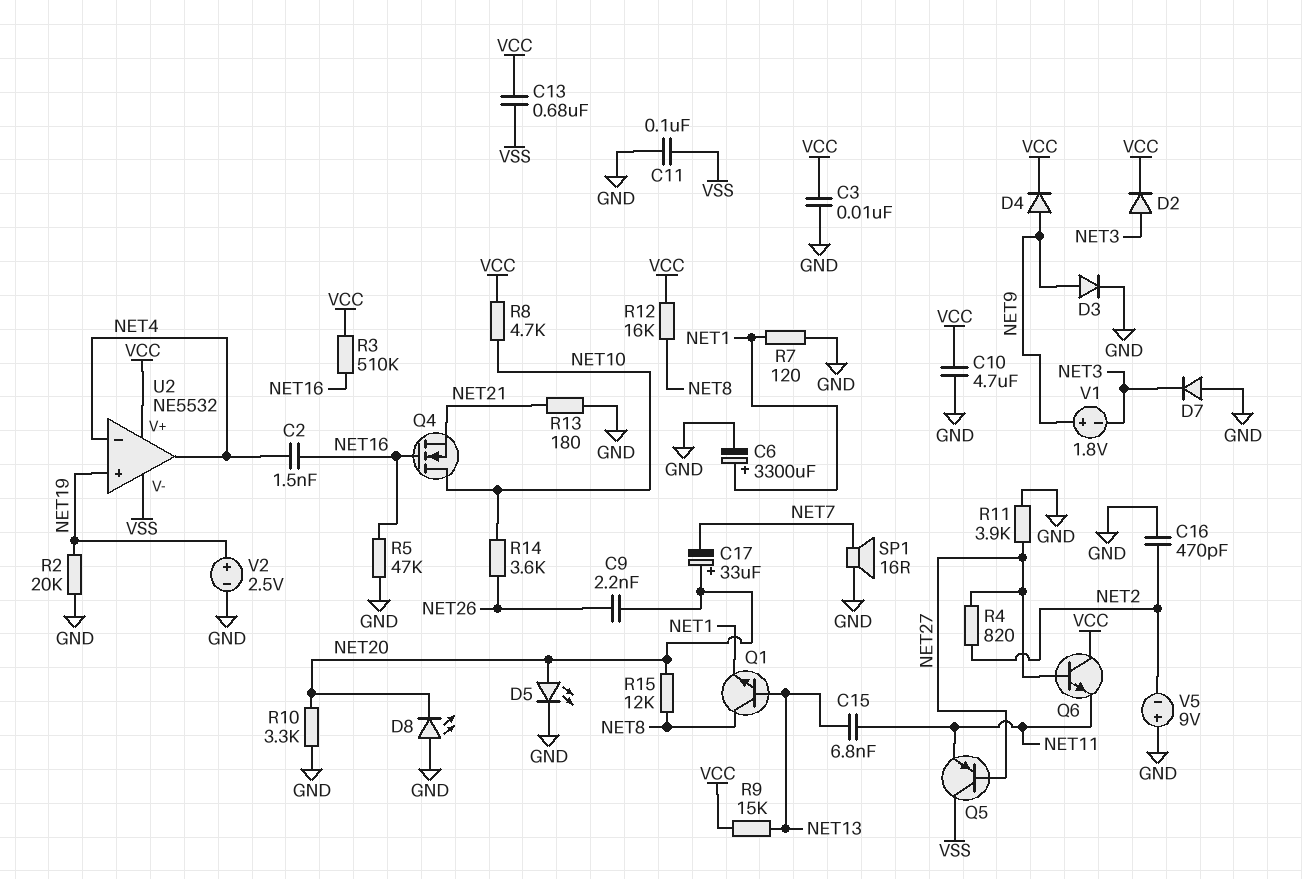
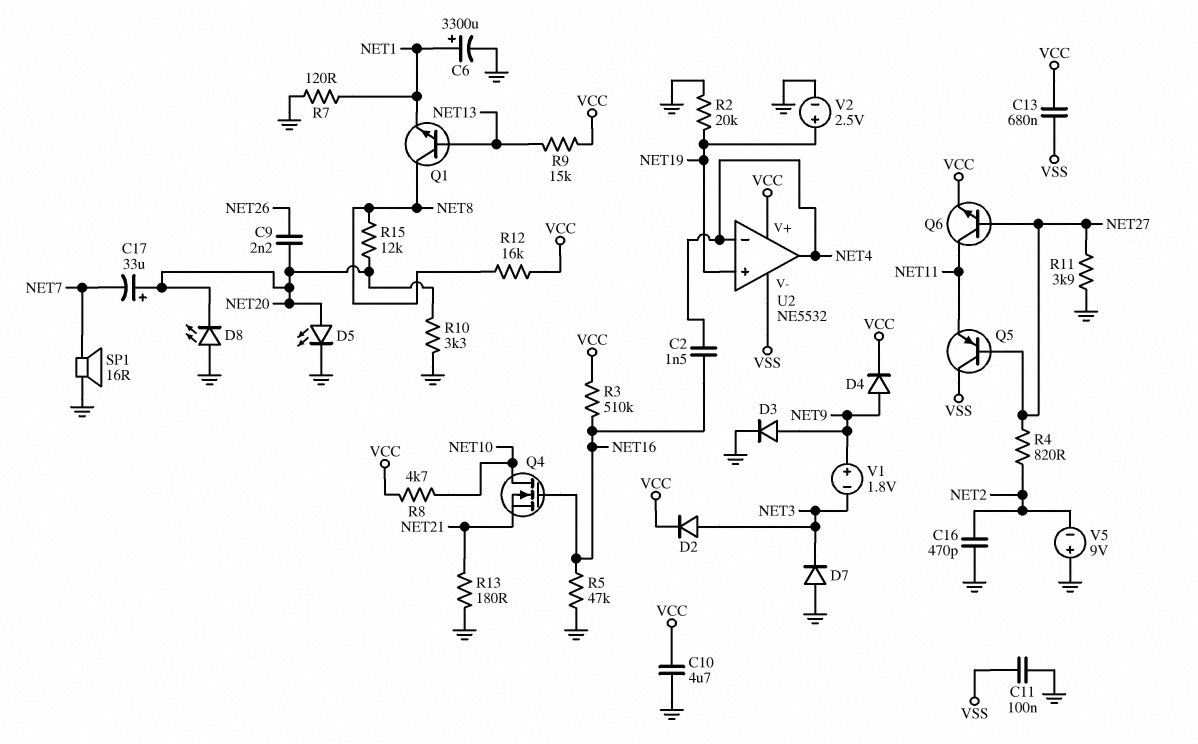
C3: 10nF (GND, VCC) -> none
C15: 6.8nF (NET11, NET13) -> none
Q6: NPN (B NET27, C VCC, E NET11) -> NPN (B NET27, C NET11, E VCC)
R14: 3.6k (NET10, NET26) -> none

